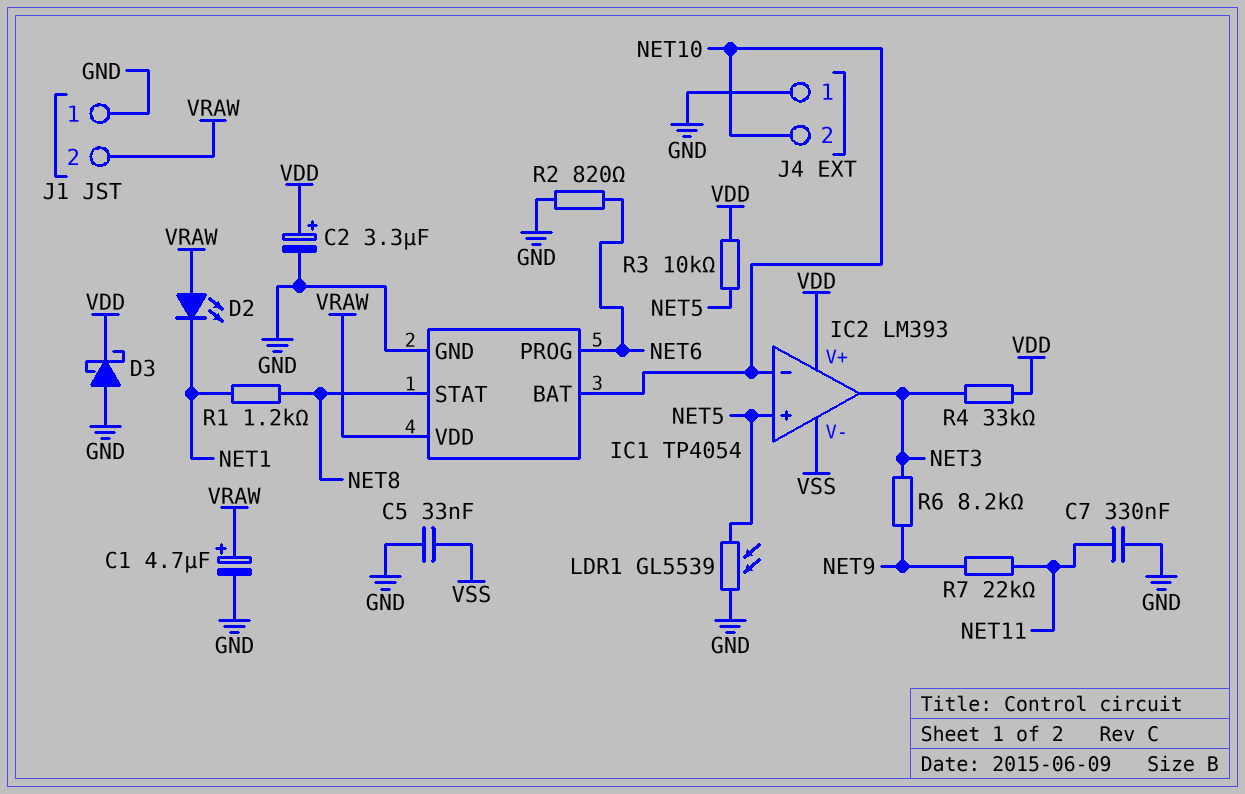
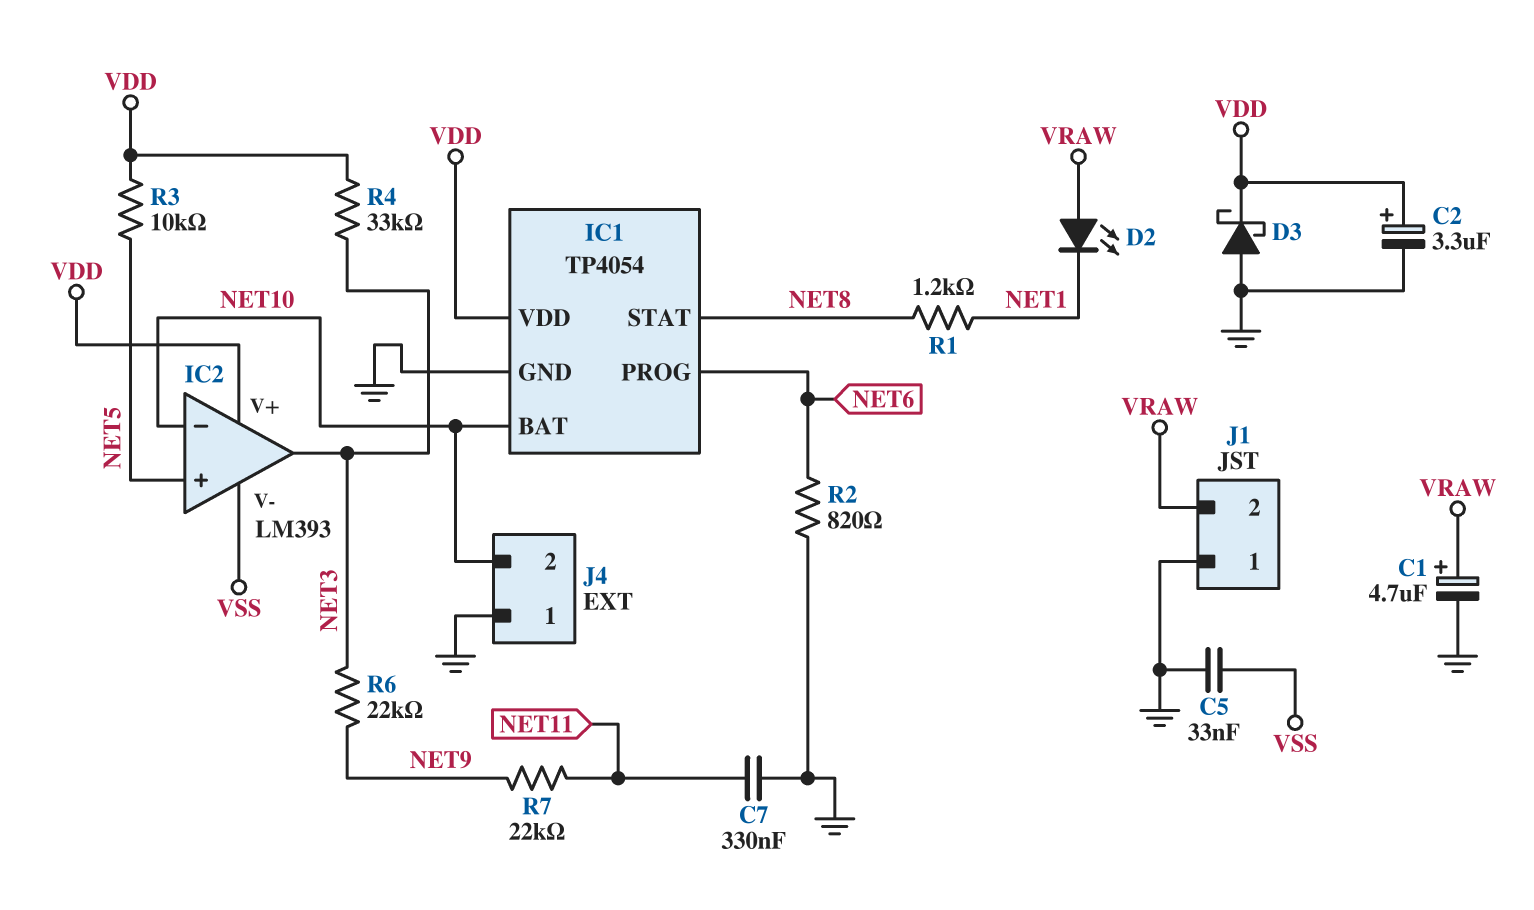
IC1 pin VDD: VRAW -> VDD
LDR1: GL5539 (GND, NET5) -> none
R6: 8.2k (NET3, NET9) -> 22k (NET3, NET9)

